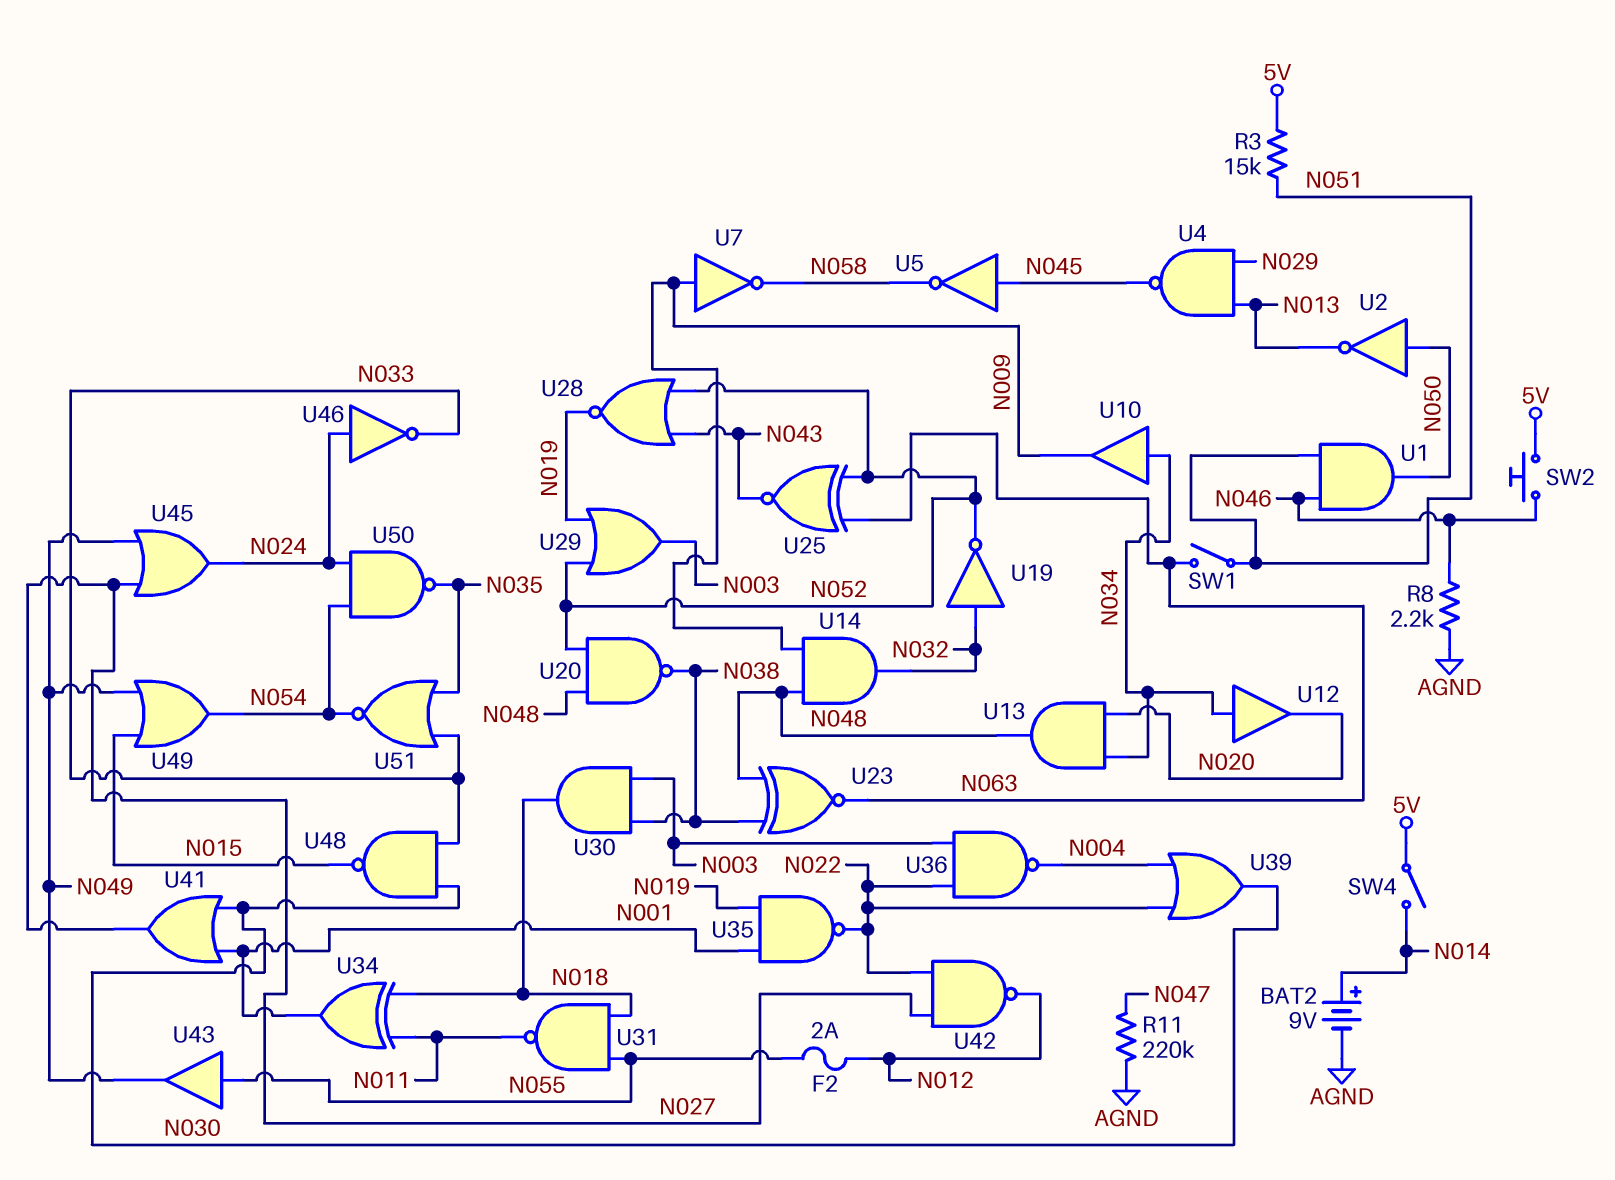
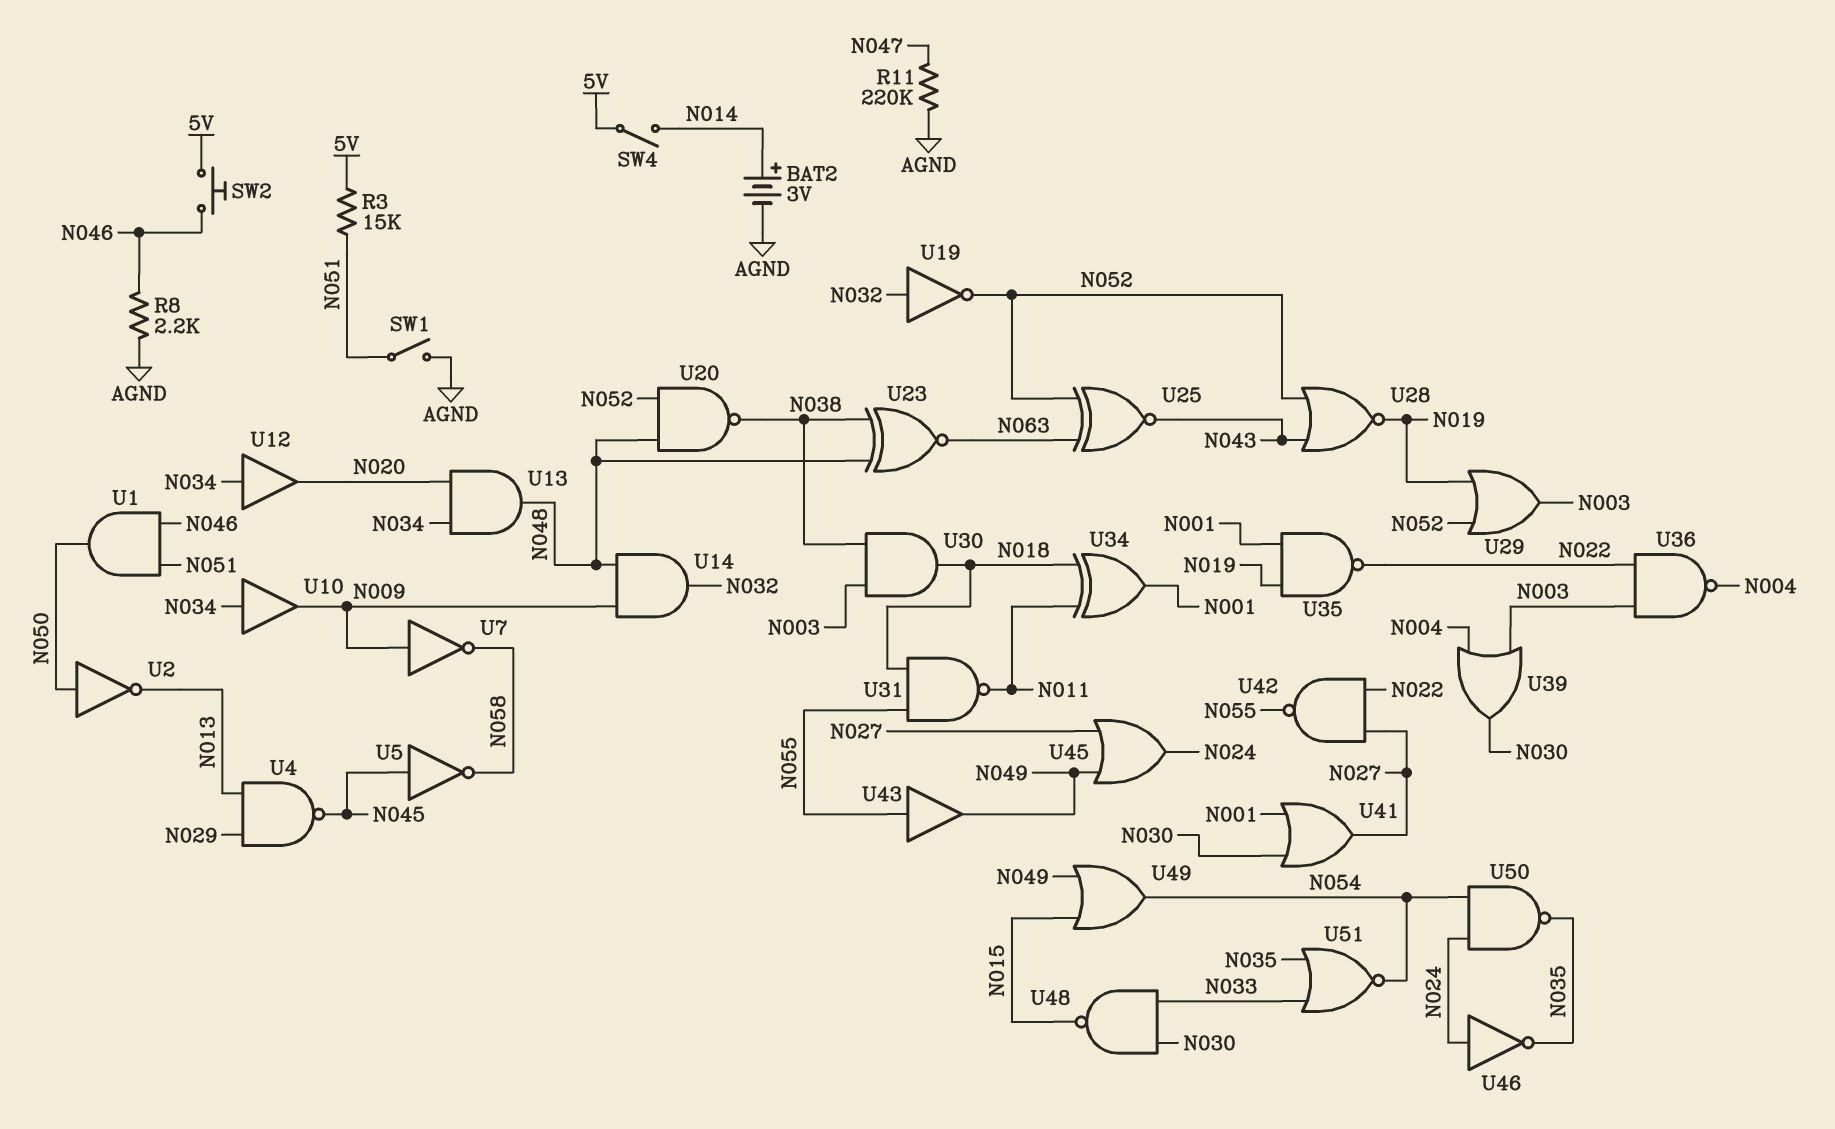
BAT2: 9V (plus N014, minus AGND) -> 3V (plus N014, minus AGND)
F2: 2A (N012, N055) -> none
SW1: switch (N051, N063) -> switch (AGND, N051)
U39: OR (in N004, in N022, out N030) -> OR (in N003, in N004, out N030)
U42: NAND (in N022, in N027, out N012) -> NAND (in N022, in N027, out N055)
U46: NOT (in N024, out N033) -> NOT (in N024, out N035)

